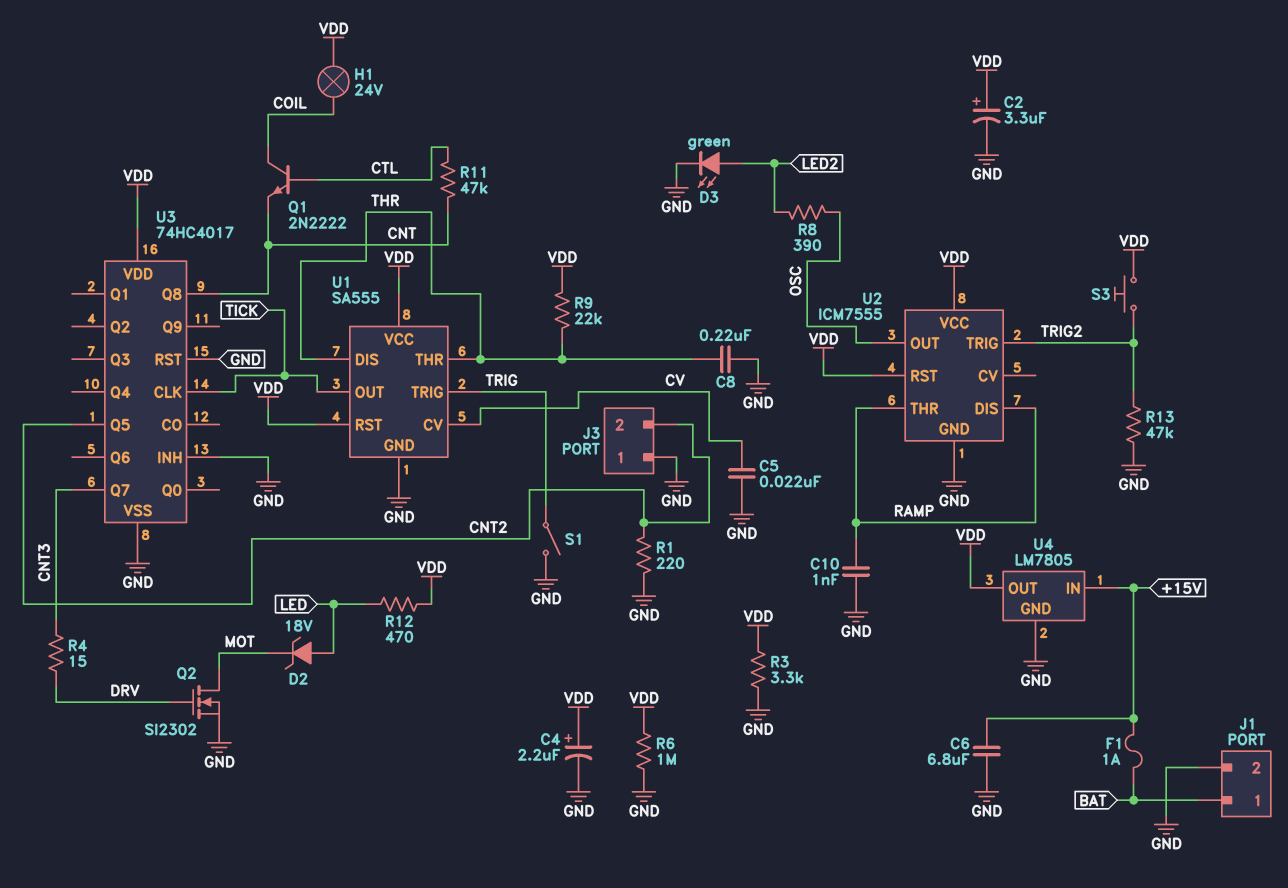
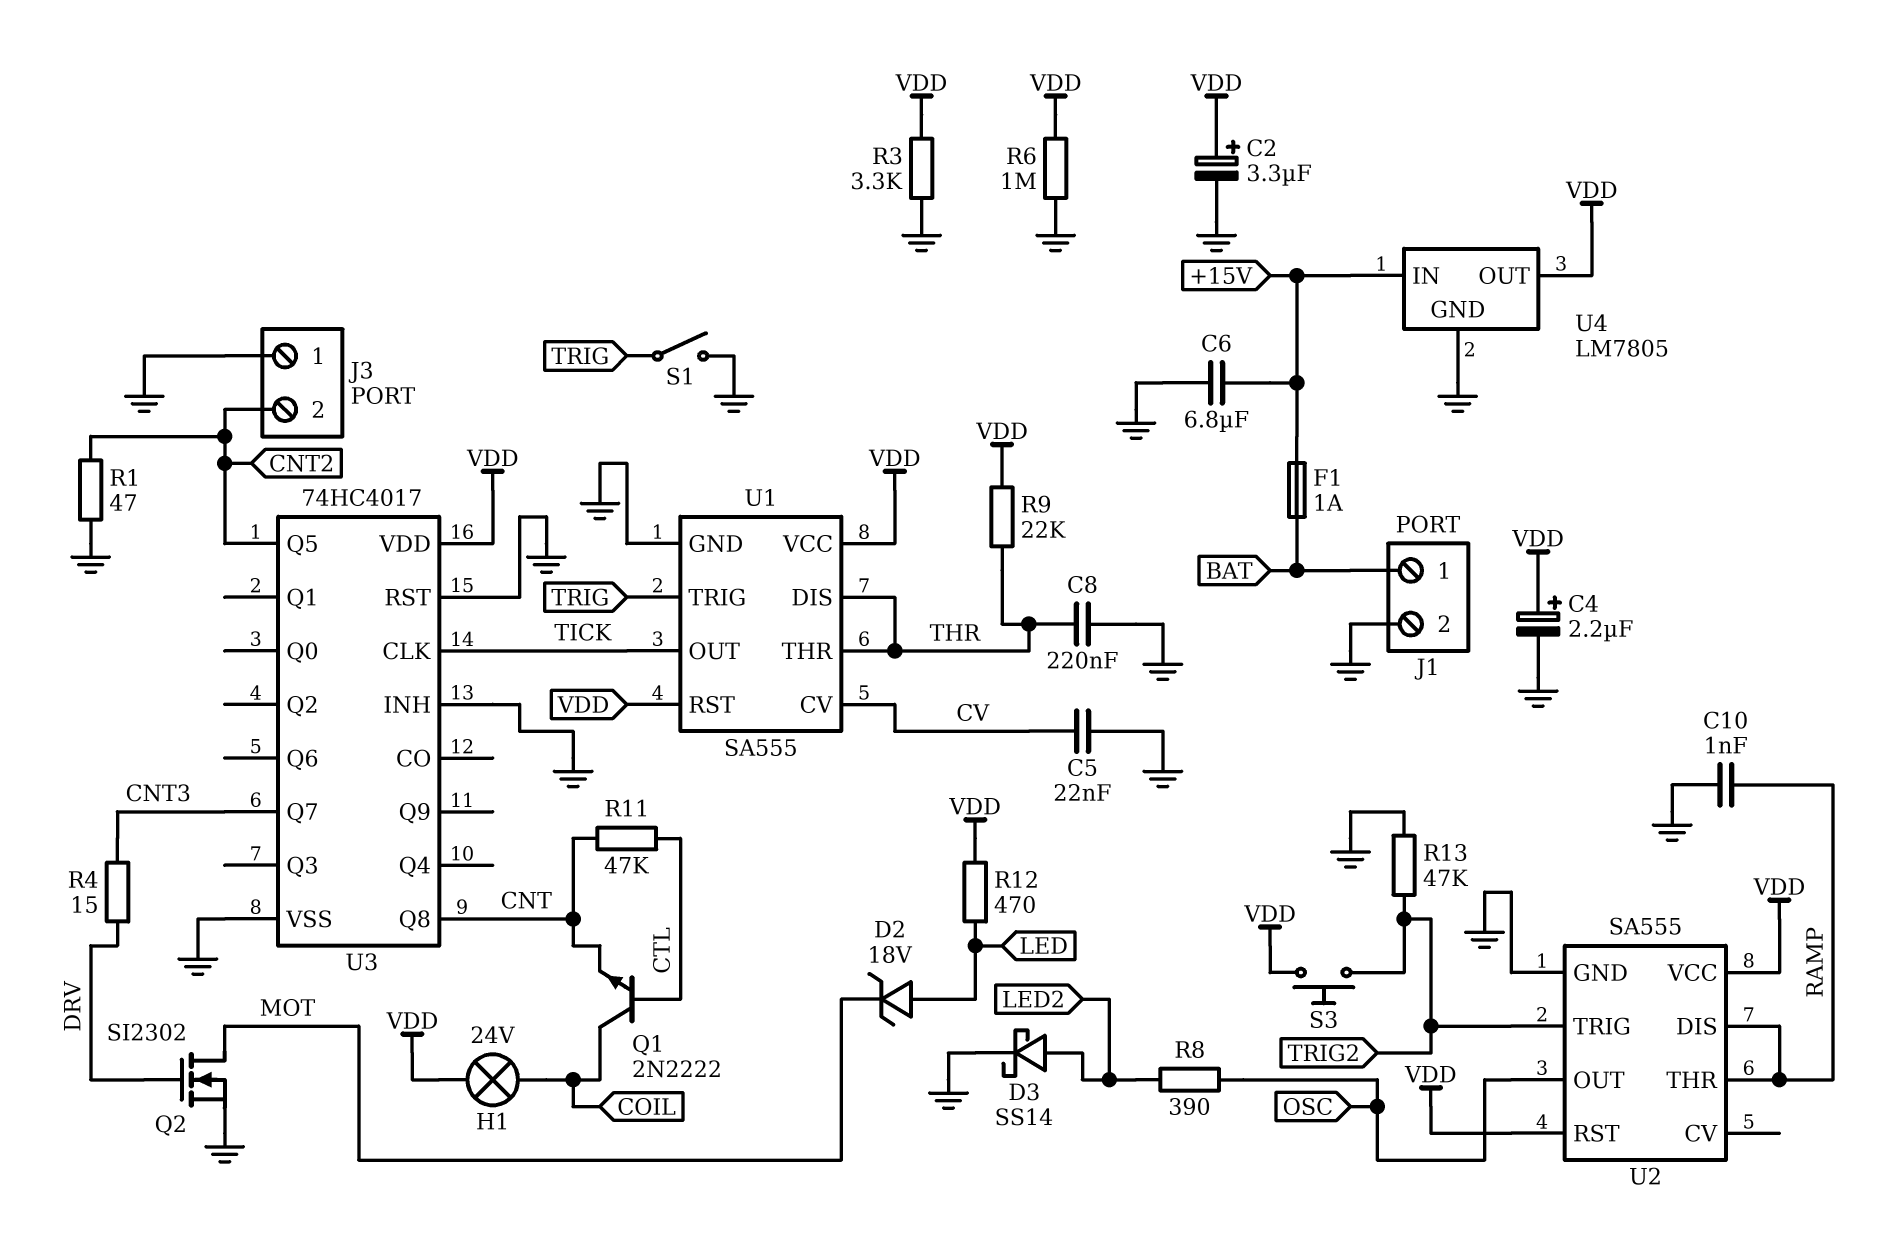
D3: LED green (A LED2, K GND) -> schottky SS14 (A LED2, K GND)
R1: 220 (CNT2, GND) -> 47 (CNT2, GND)
U2: ICM7555 -> SA555

